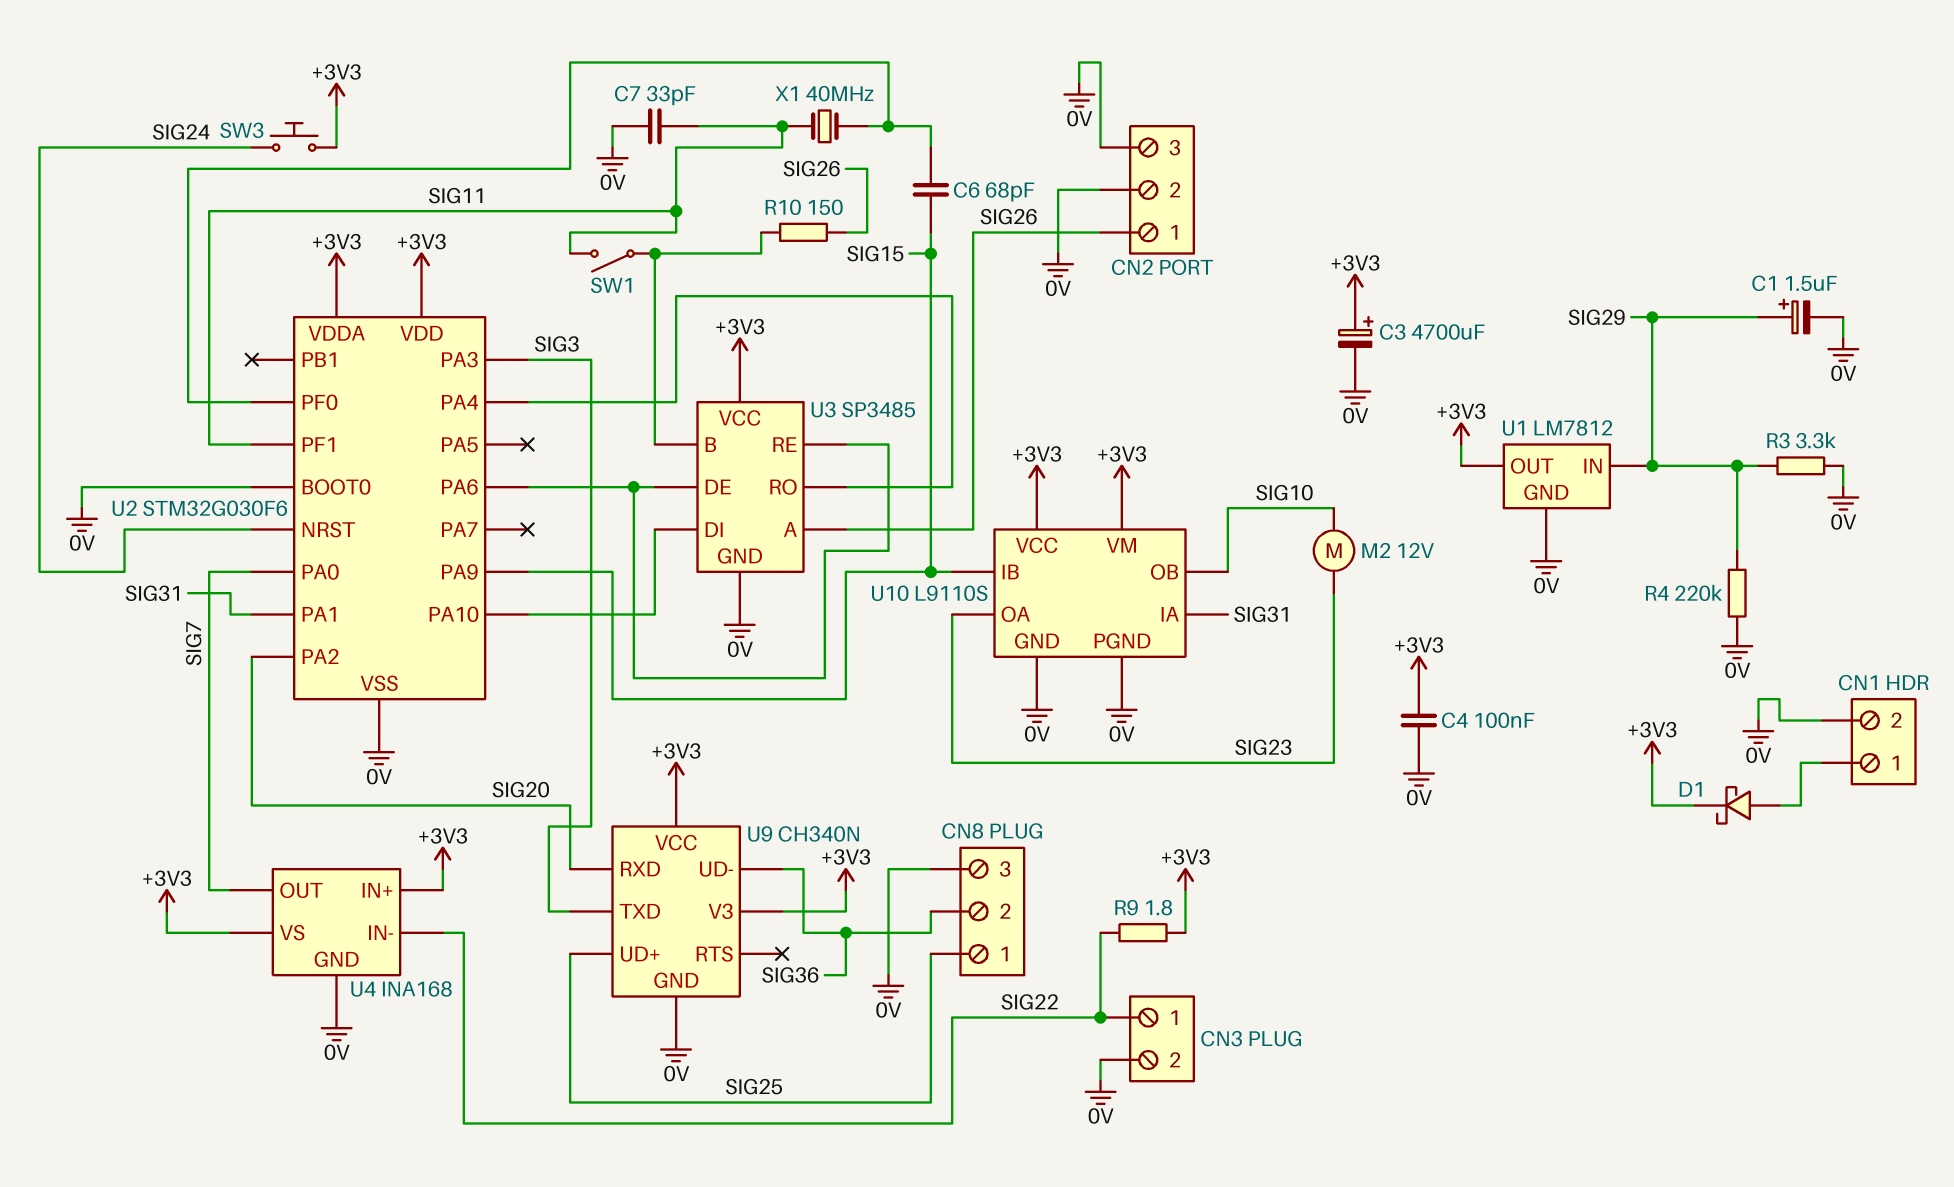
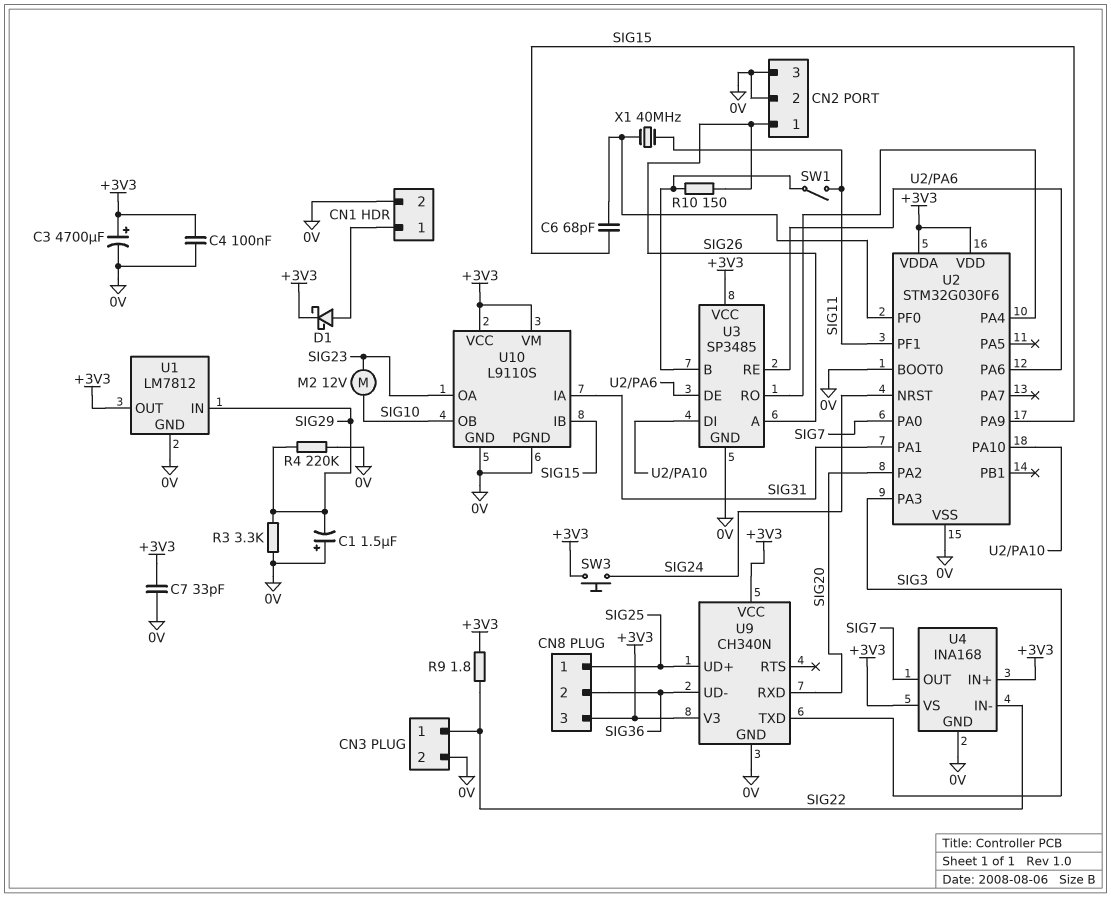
C1: 1.5uF (plus SIG29, minus 0V) -> 1.5uF (plus 0V, minus SIG29)
C7: 33pF (0V, SIG11) -> 33pF (+3V3, 0V)
CN8 pin 3: 0V -> +3V3

